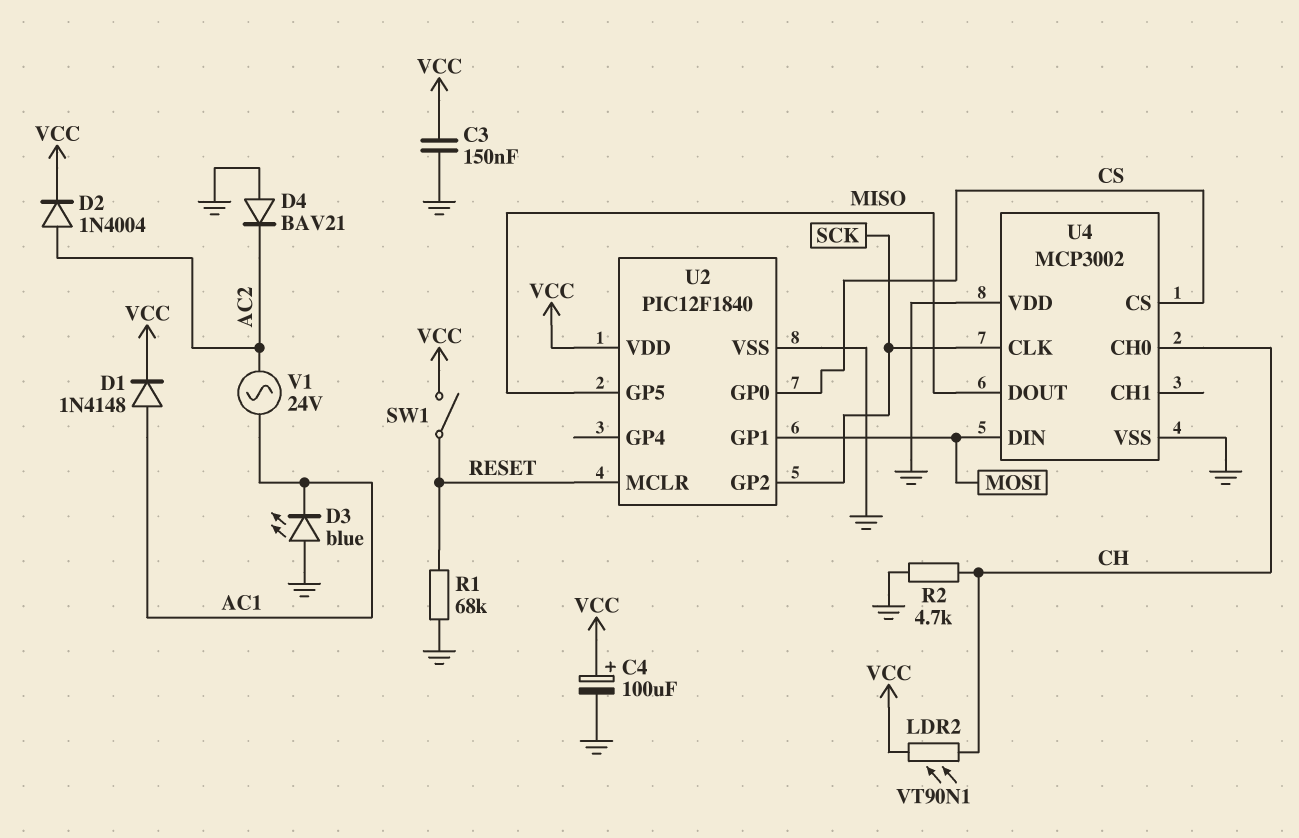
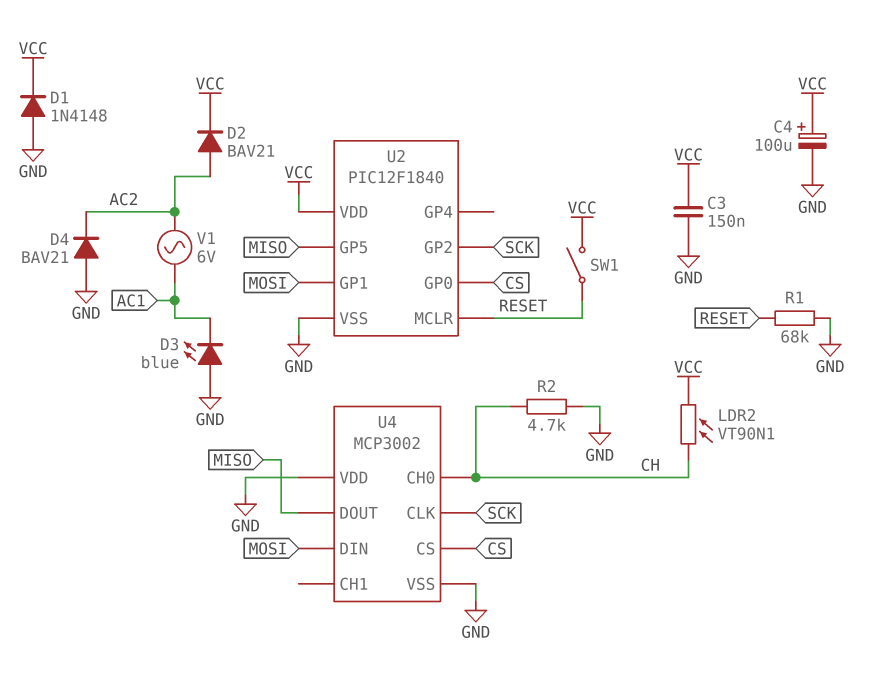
D1: diode 1N4148 (A AC1, K VCC) -> diode 1N4148 (A GND, K VCC)
D2: diode 1N4004 (A AC2, K VCC) -> diode BAV21 (A AC2, K VCC)
V1: AC 24V (AC1, AC2) -> AC 6V (AC1, AC2)

